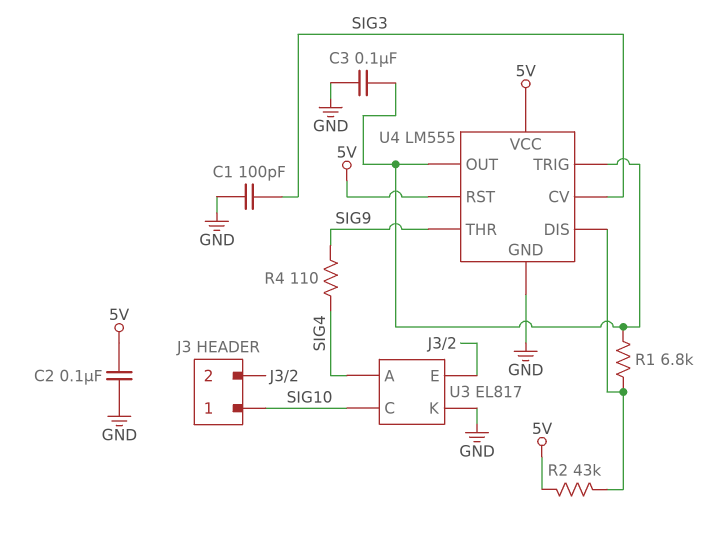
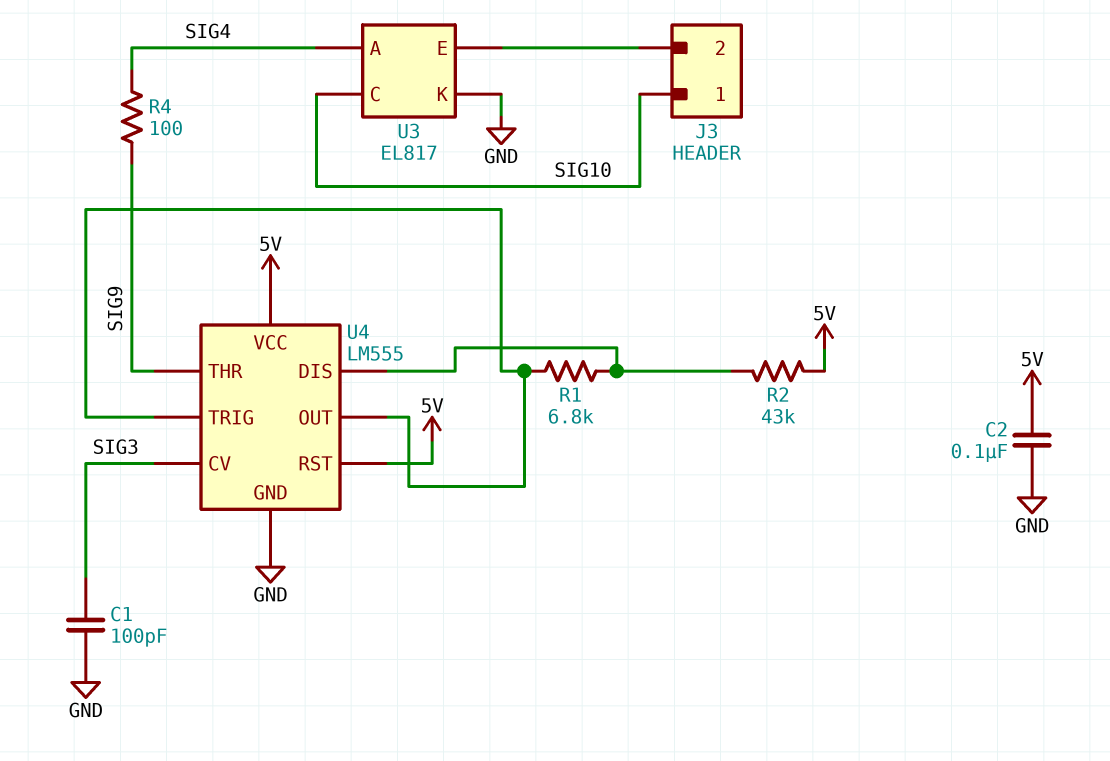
C3: 100nF (GND, U4/OUT) -> none
R4: 110 (SIG4, SIG9) -> 100 (SIG4, SIG9)

